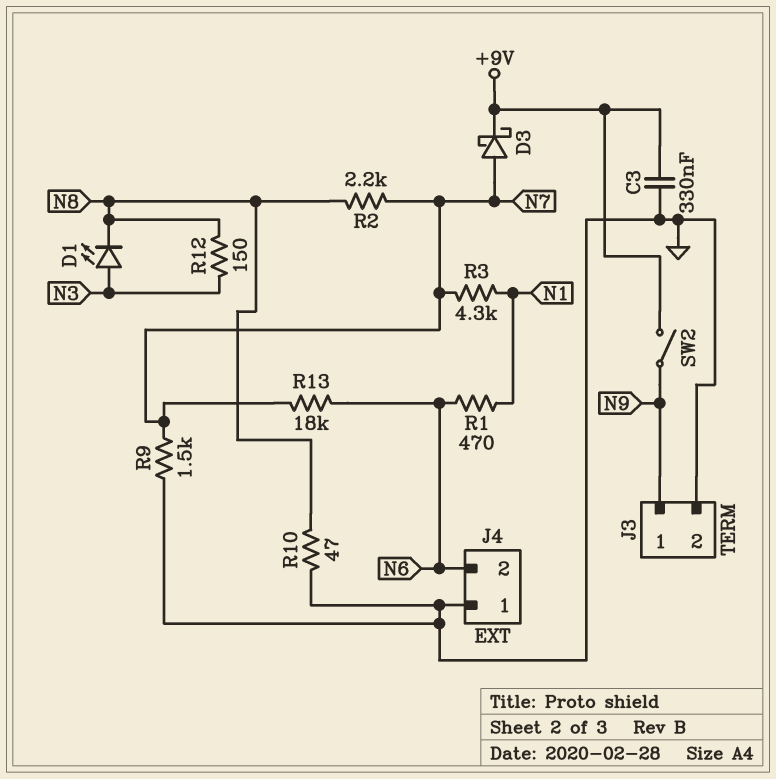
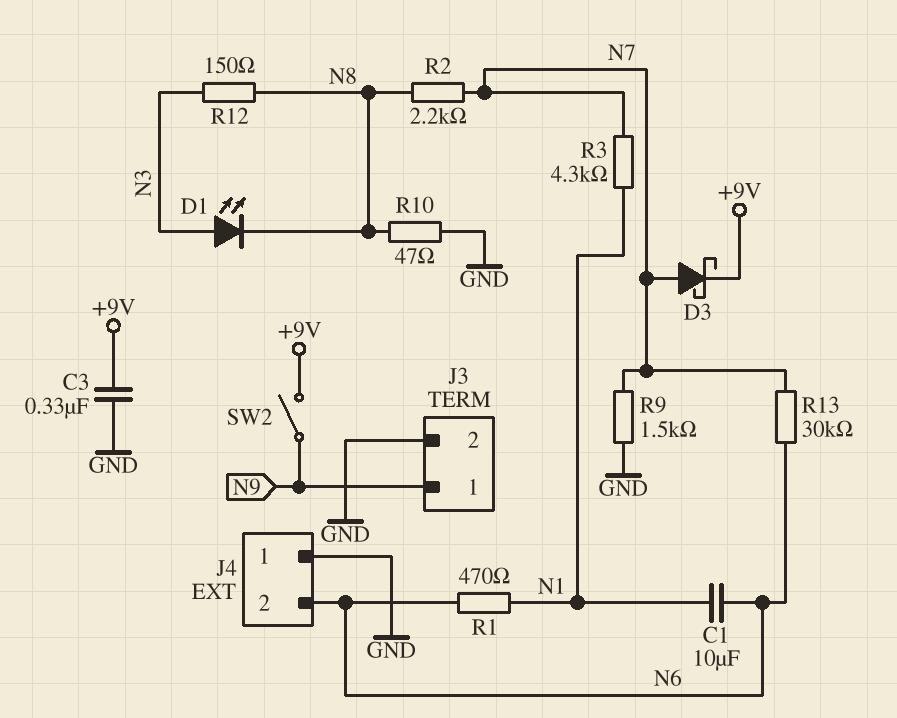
C1: none -> 10uF (N1, N6)
R13: 18k (N6, N7) -> 30k (N6, N7)

